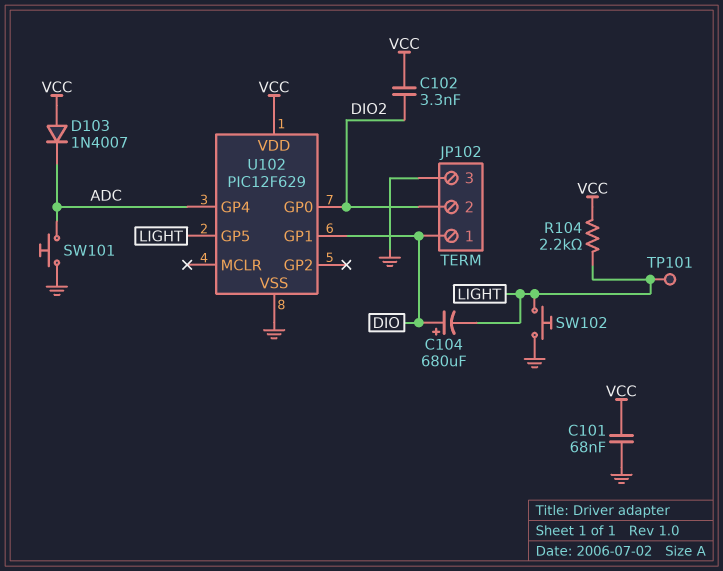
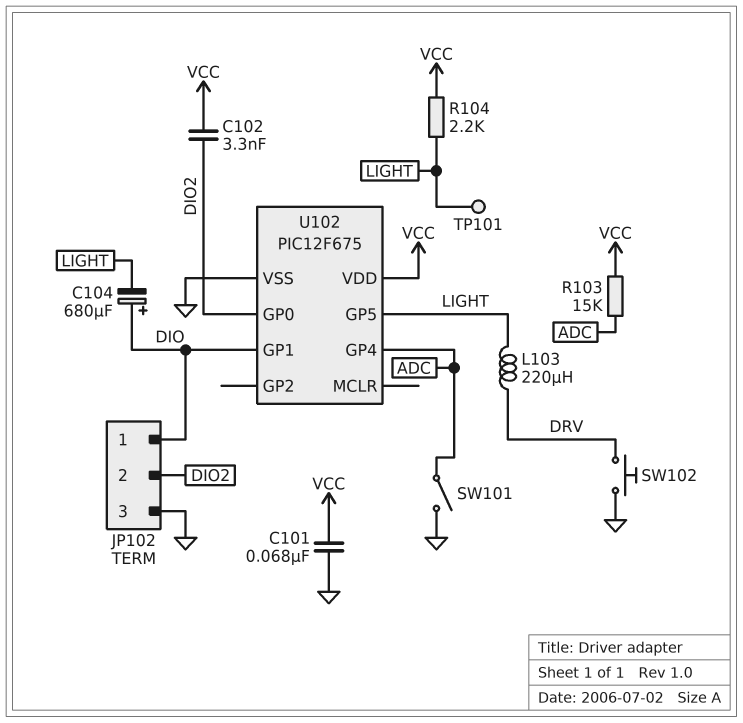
D103: diode 1N4007 (A VCC, K ADC) -> none
L103: none -> 220uH (DRV, LIGHT)
R103: none -> 15k (ADC, VCC)
SW101: button (ADC, GND) -> switch (ADC, GND)
SW102: button (GND, LIGHT) -> button (DRV, GND)
U102: PIC12F629 -> PIC12F675

